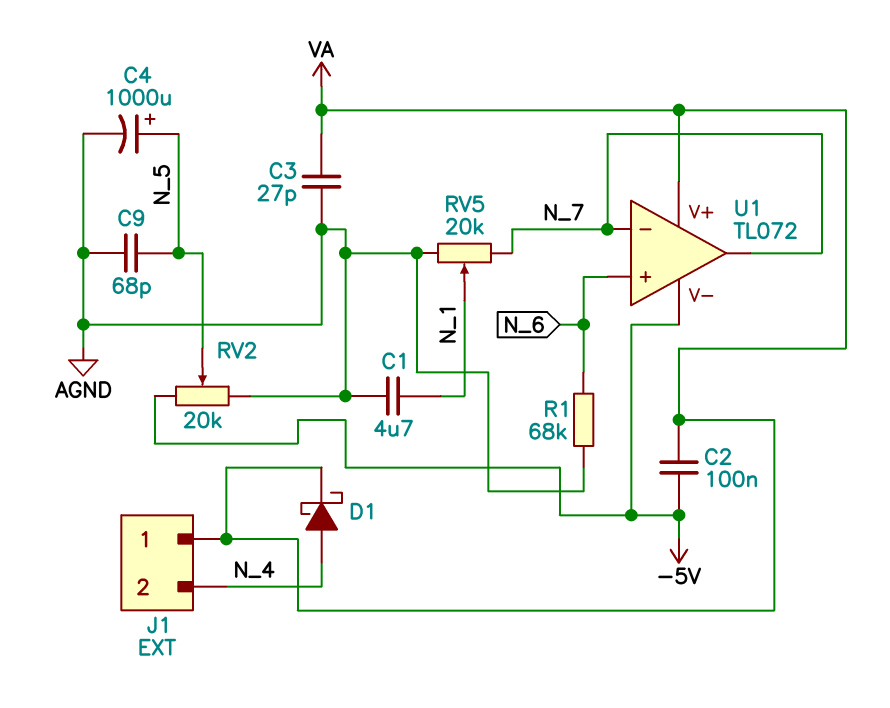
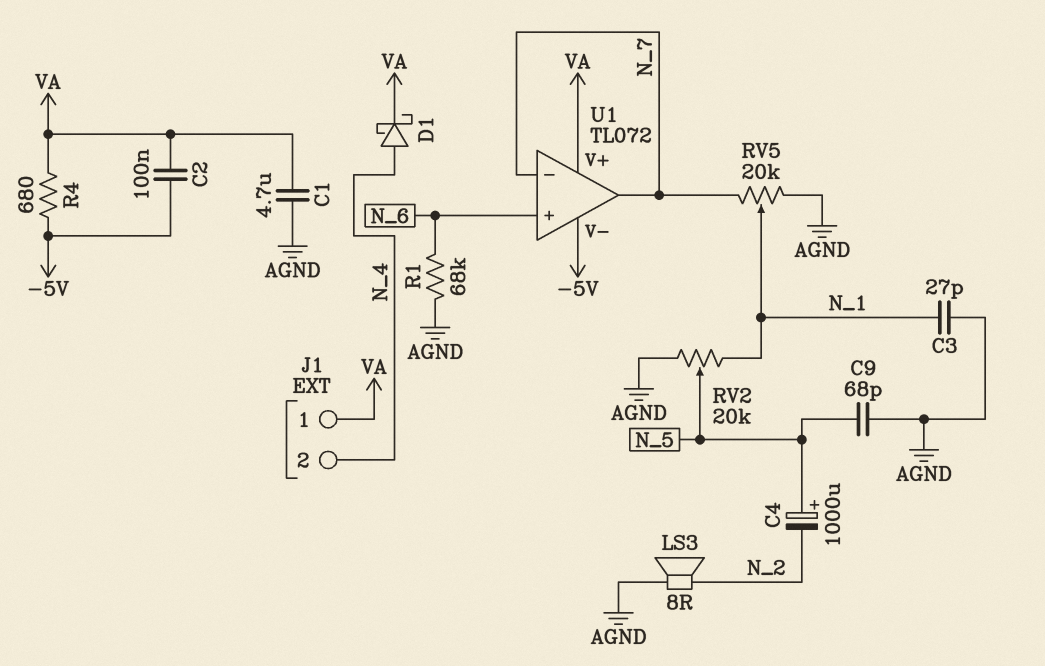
C1: 4.7uF (AGND, N_1) -> 4.7uF (AGND, VA)
C3: 27pF (AGND, VA) -> 27pF (AGND, N_1)
C4: 1000uF (plus N_5, minus AGND) -> 1000uF (plus N_5, minus N_2)
LS3: none -> speaker 8R (AGND, N_2)
R4: none -> 680 (-5V, VA)
RV2: 20k (-5V, AGND, wiper N_5) -> 20k (AGND, N_1, wiper N_5)

